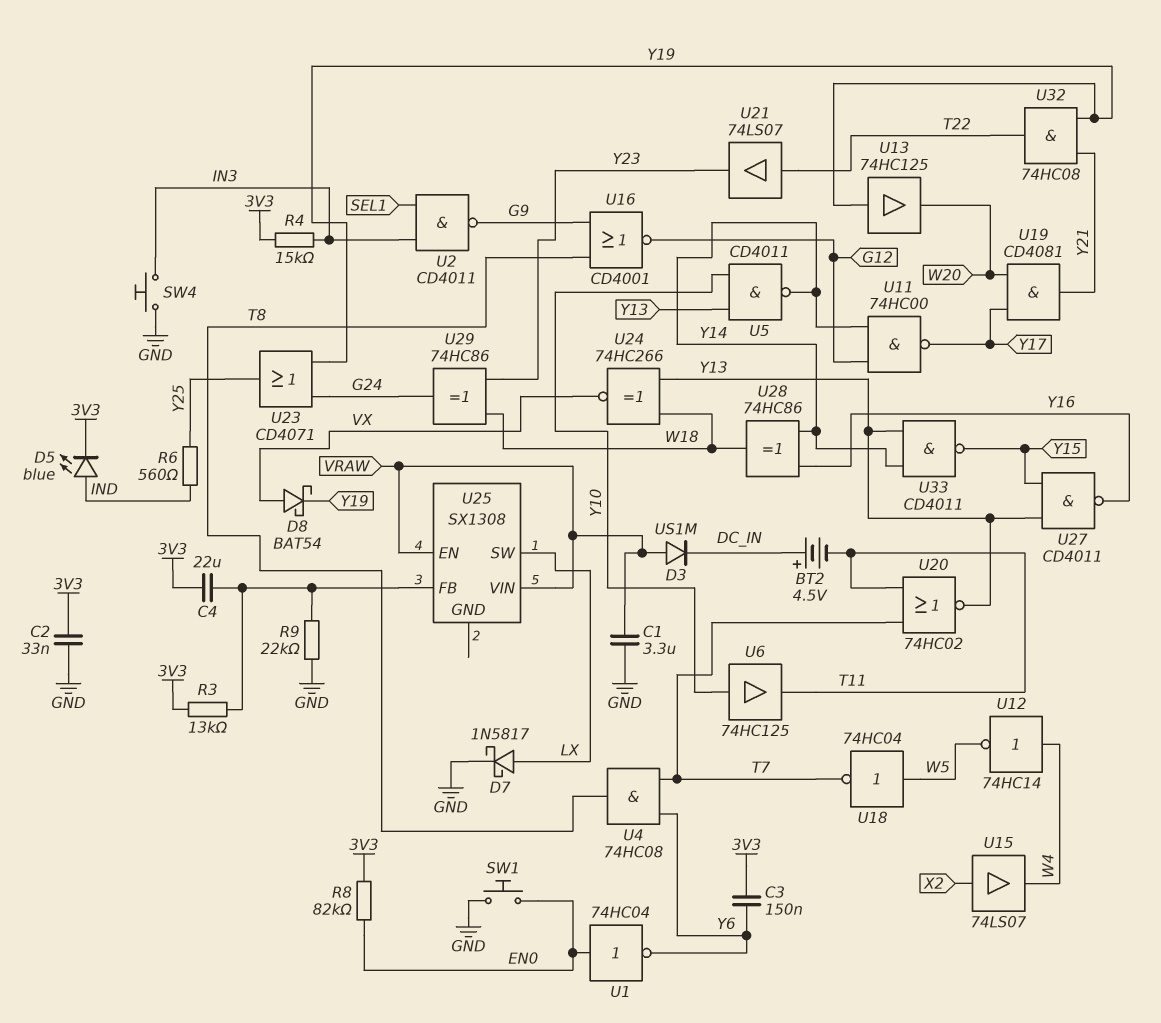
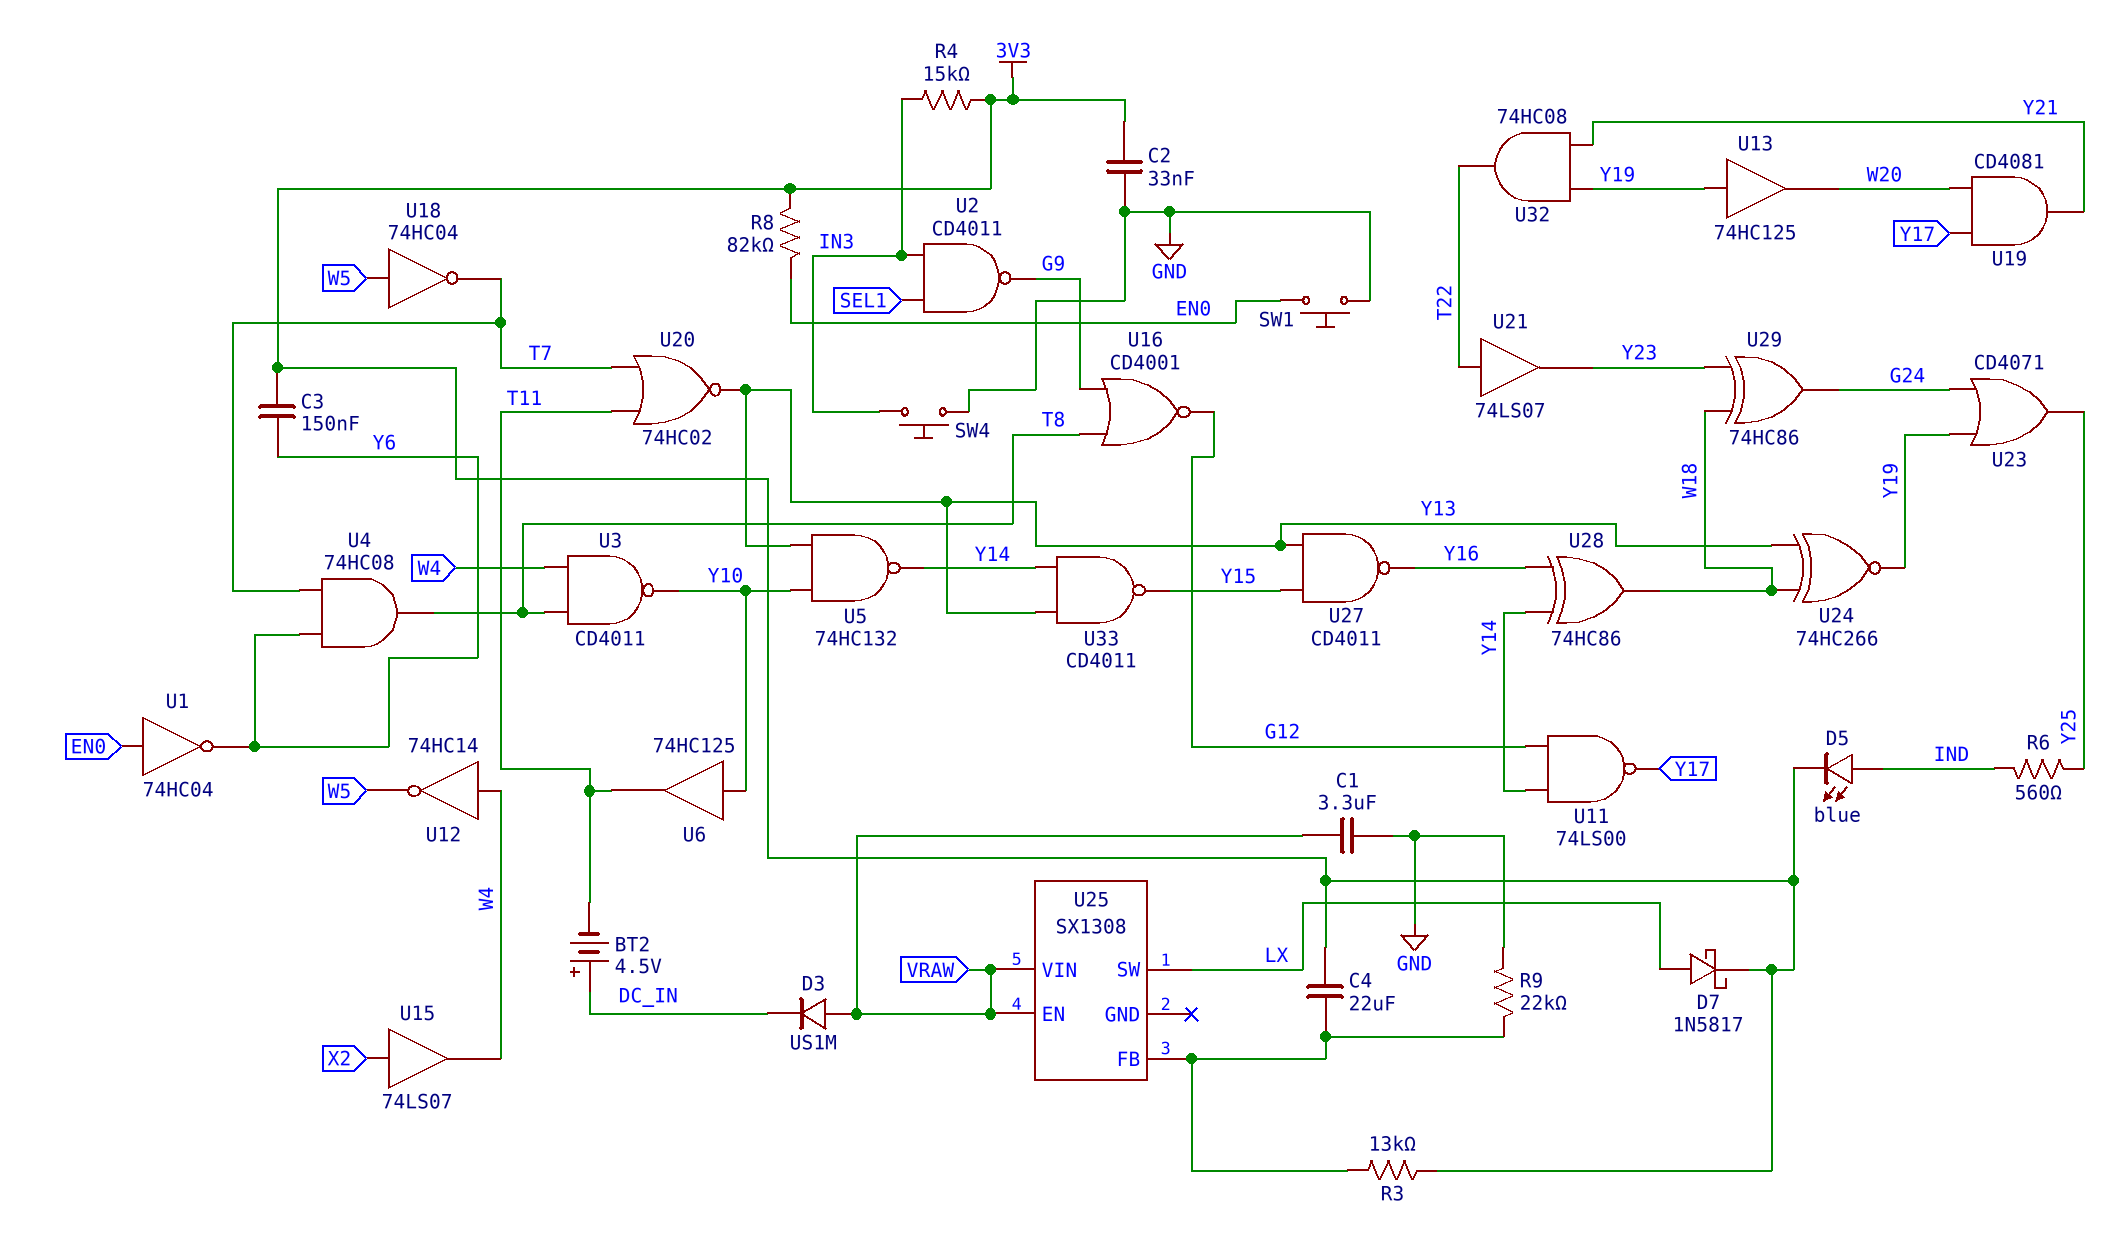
D7: schottky 1N5817 (A LX, K GND) -> schottky 1N5817 (A LX, K 3V3)
D8: schottky BAT54 (A VX, K Y19) -> none
U3: none -> NAND CD4011 (in T8, in W4, out Y10)
U5: NAND CD4011 (in Y10, in Y13, out Y14) -> NAND 74HC132 (in Y10, in Y13, out Y14)
U11: NAND 74HC00 (in G12, in Y14, out Y17) -> NAND 74LS00 (in G12, in Y14, out Y17)
U24: XNOR 74HC266 (in W18, in Y13, out VX) -> XNOR 74HC266 (in W18, in Y13, out Y19)

